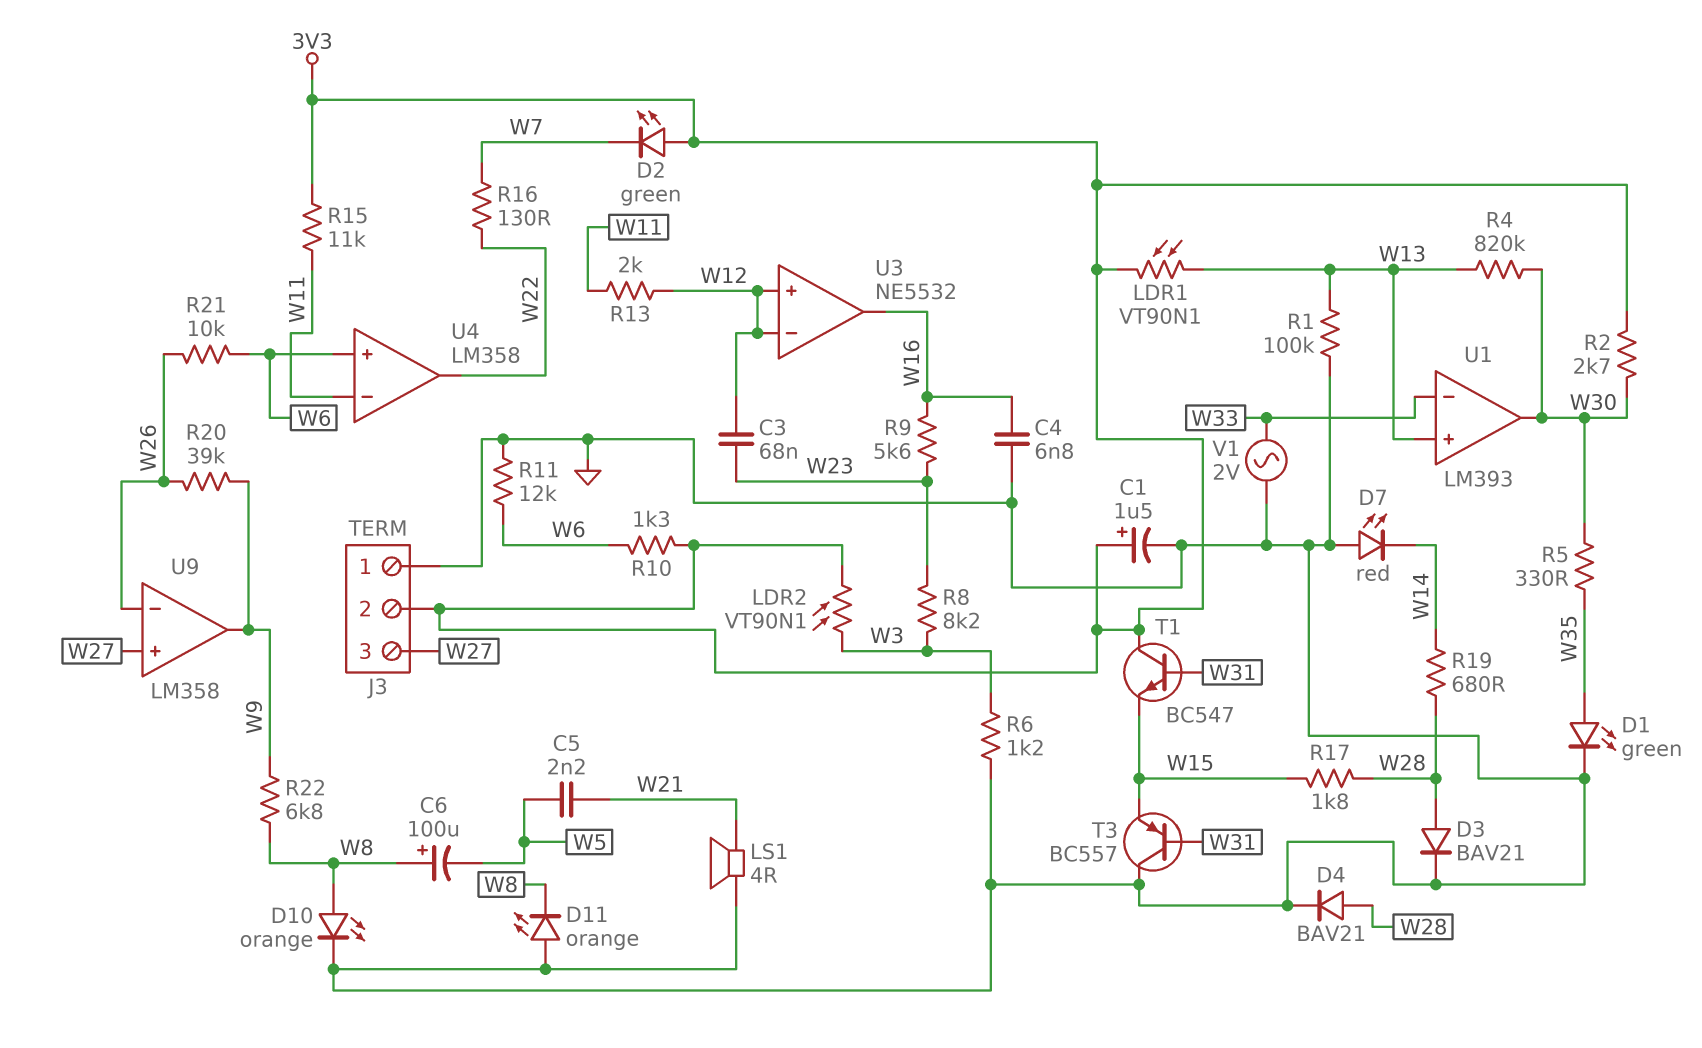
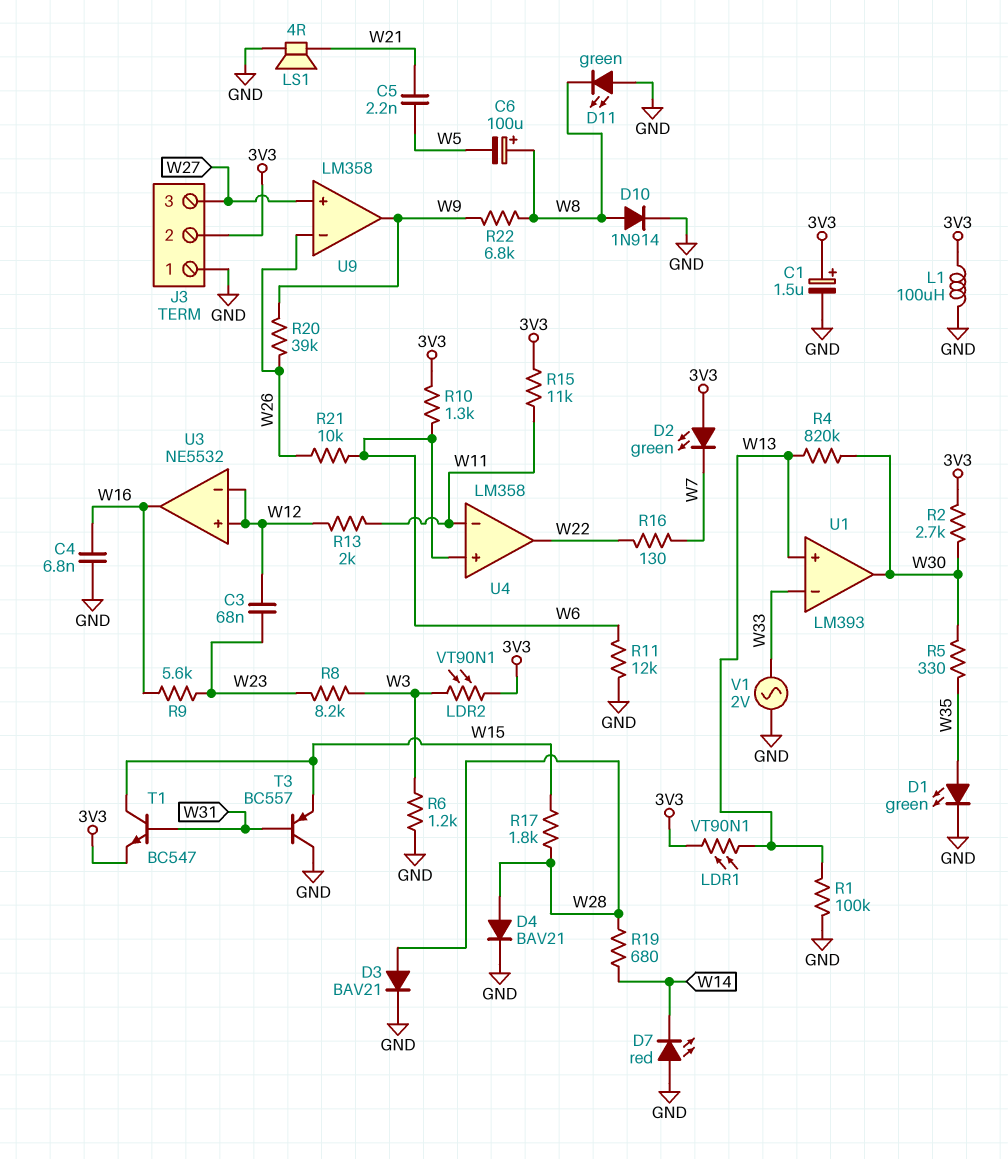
D10: LED orange (A W8, K GND) -> diode 1N914 (A W8, K GND)
D11: LED orange (A GND, K W8) -> LED green (A GND, K W8)
L1: none -> 100uH (3V3, GND)
T1: NPN BC547 (B W31, C 3V3, E W15) -> NPN BC547 (B W31, C W15, E 3V3)

